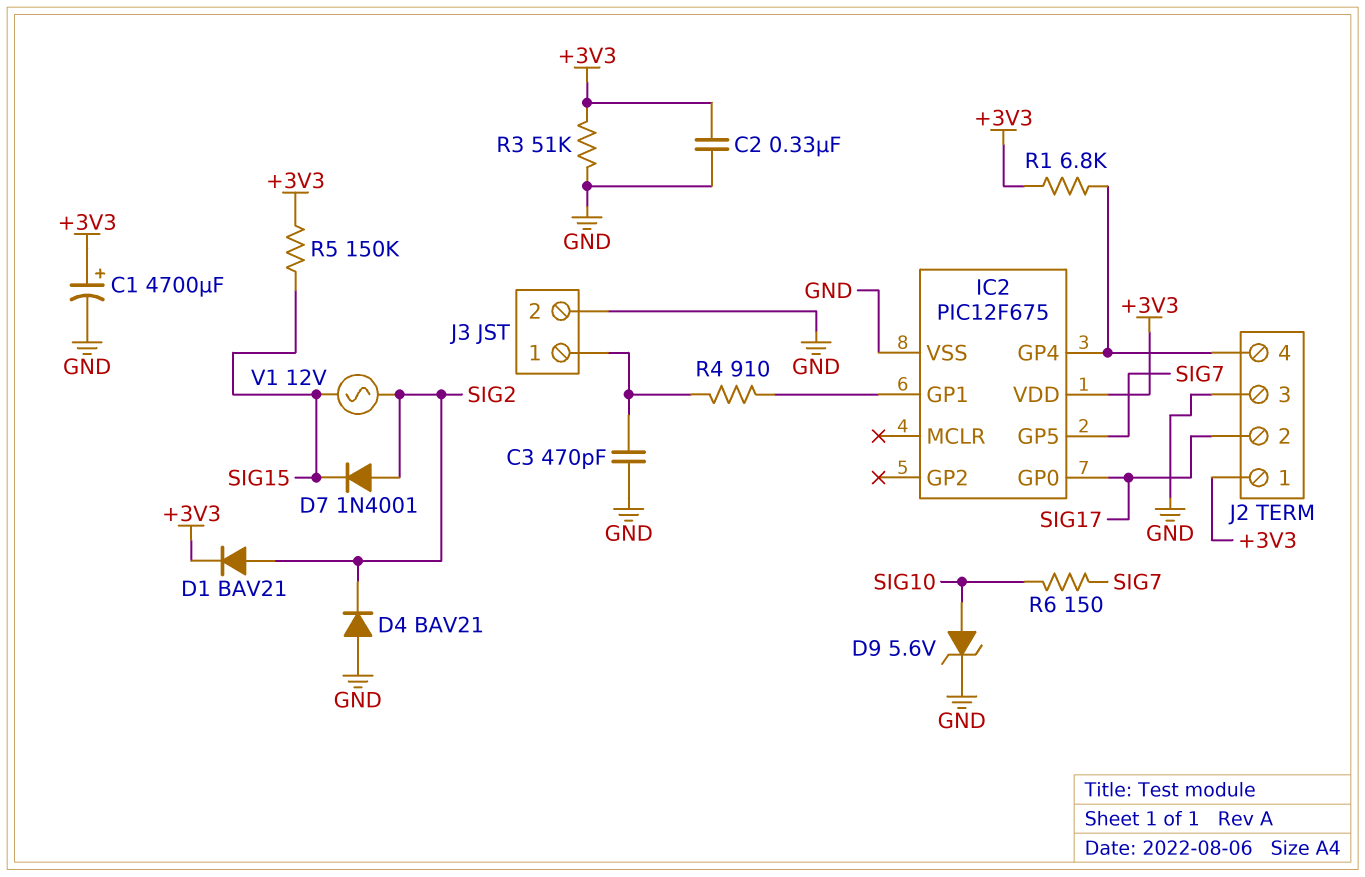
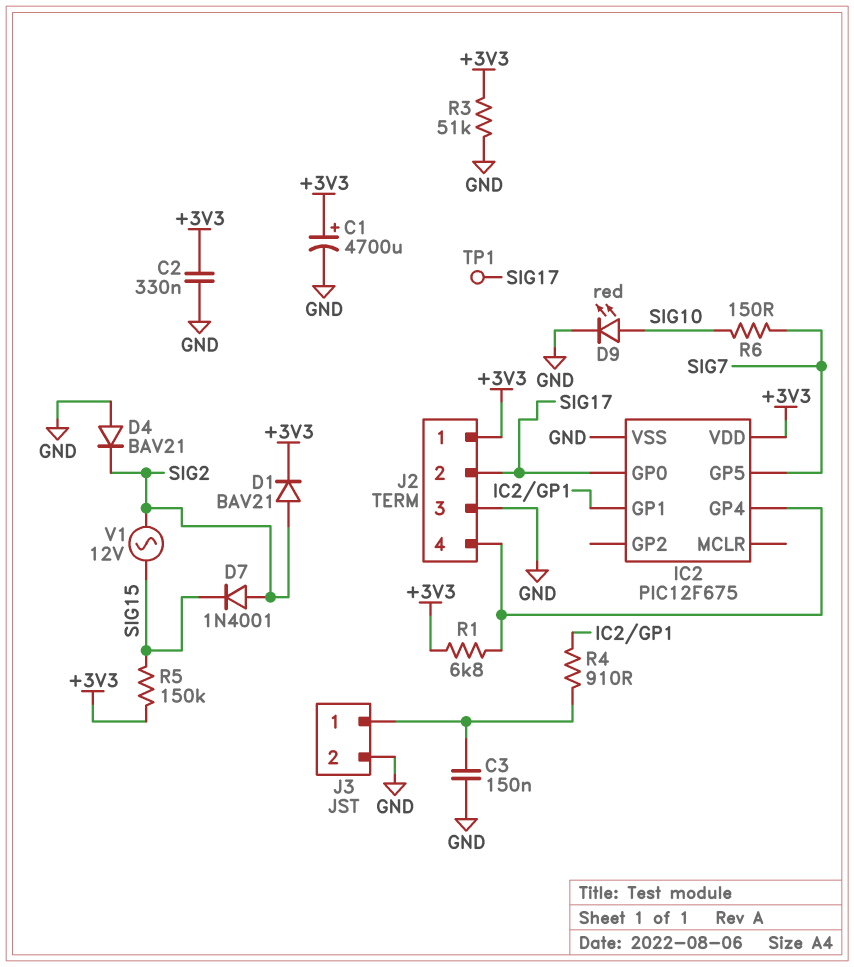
C3: 470pF (GND, J3/1) -> 150nF (GND, J3/1)
D9: zener 5.6V (A SIG10, K GND) -> LED red (A SIG10, K GND)
TP1: none -> test point (SIG17)

